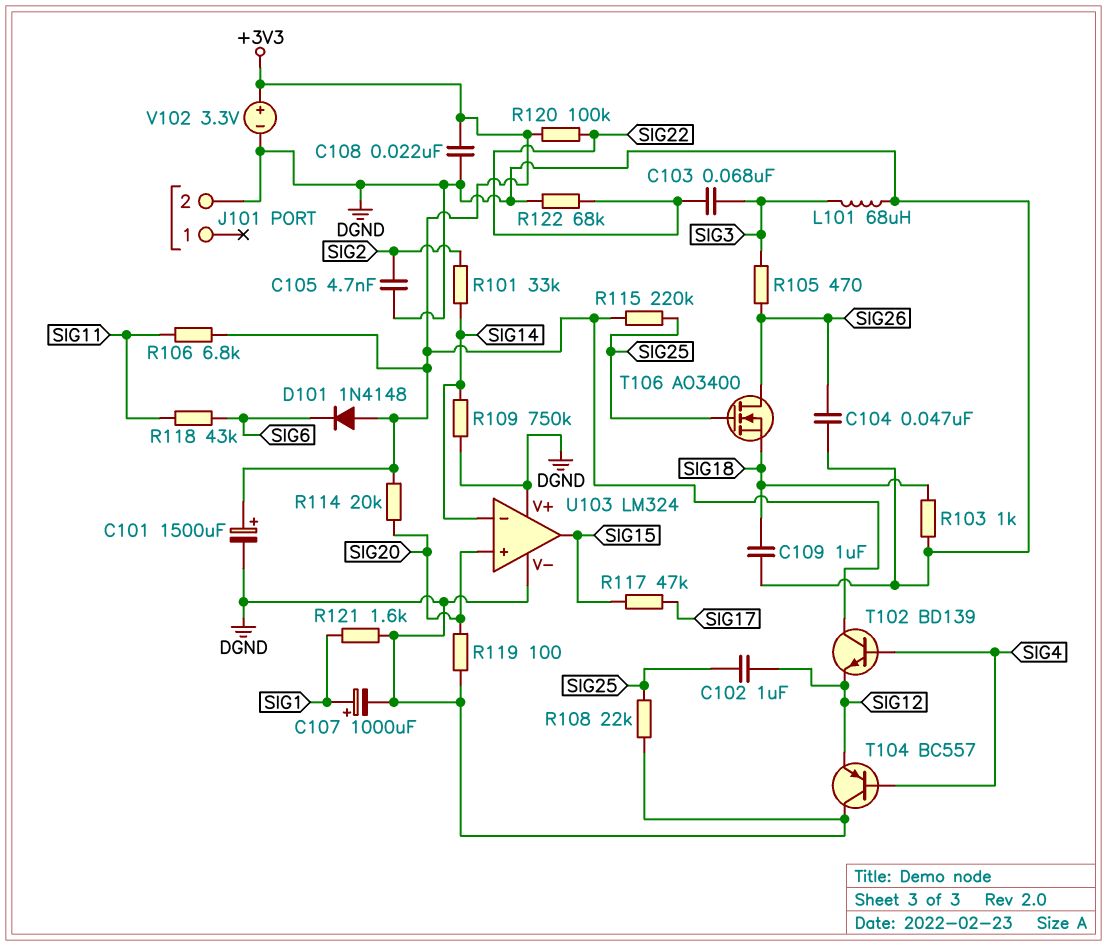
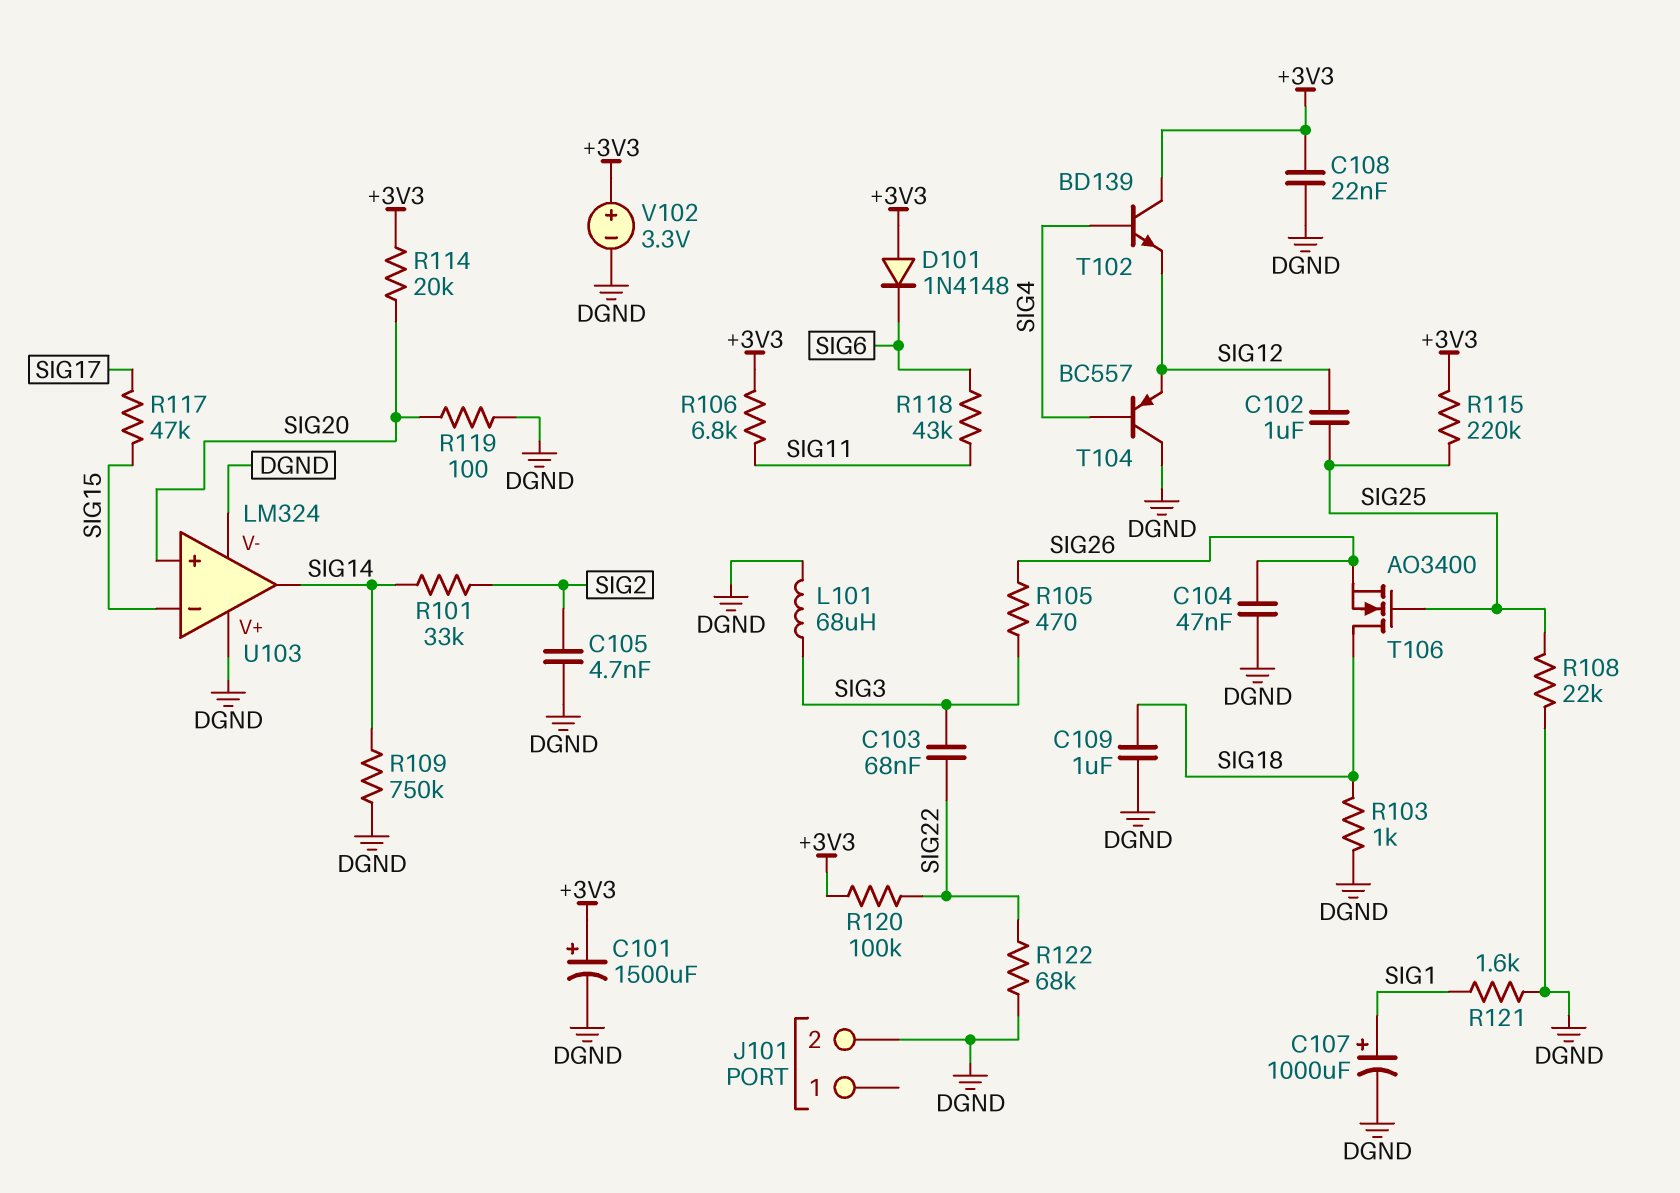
T106: NMOS AO3400 (G SIG25, D SIG26, S SIG18) -> NMOS AO3400 (G SIG25, D SIG18, S SIG26)
U103 pin in-: SIG14 -> SIG15
U103 pin out: SIG15 -> SIG14

